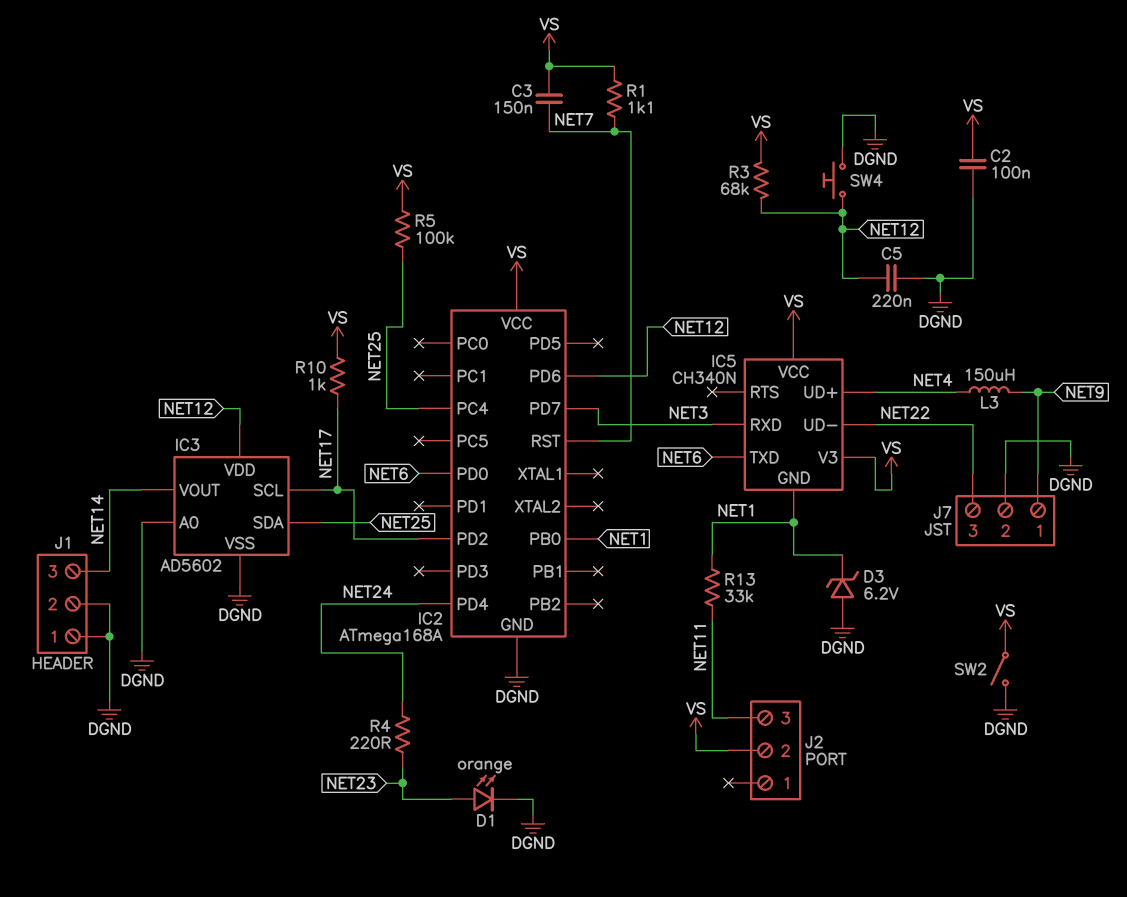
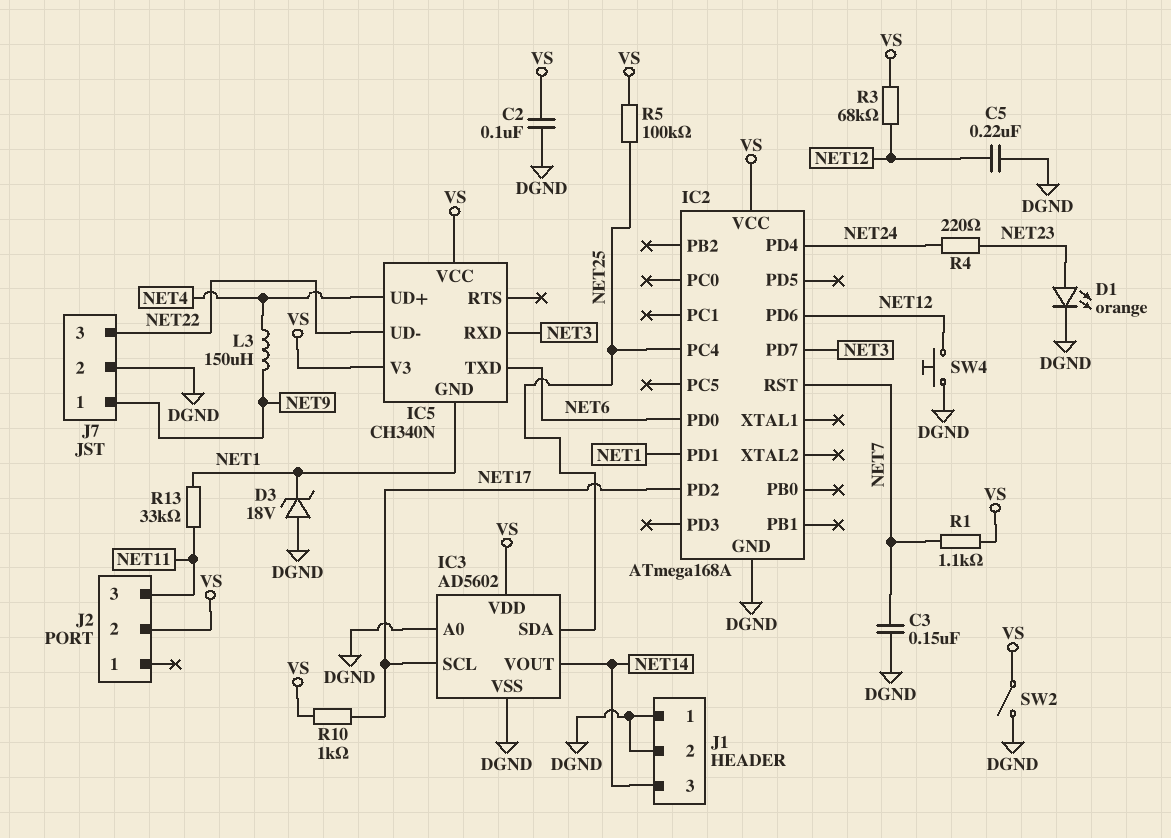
C3: 150nF (NET7, VS) -> 150nF (DGND, NET7)
D3: zener 6.2V (A DGND, K NET1) -> zener 18V (A DGND, K NET1)
IC2 pin PB0: NET1 -> none
IC2 pin PD1: none -> NET1
IC3 pin VDD: NET12 -> VS

